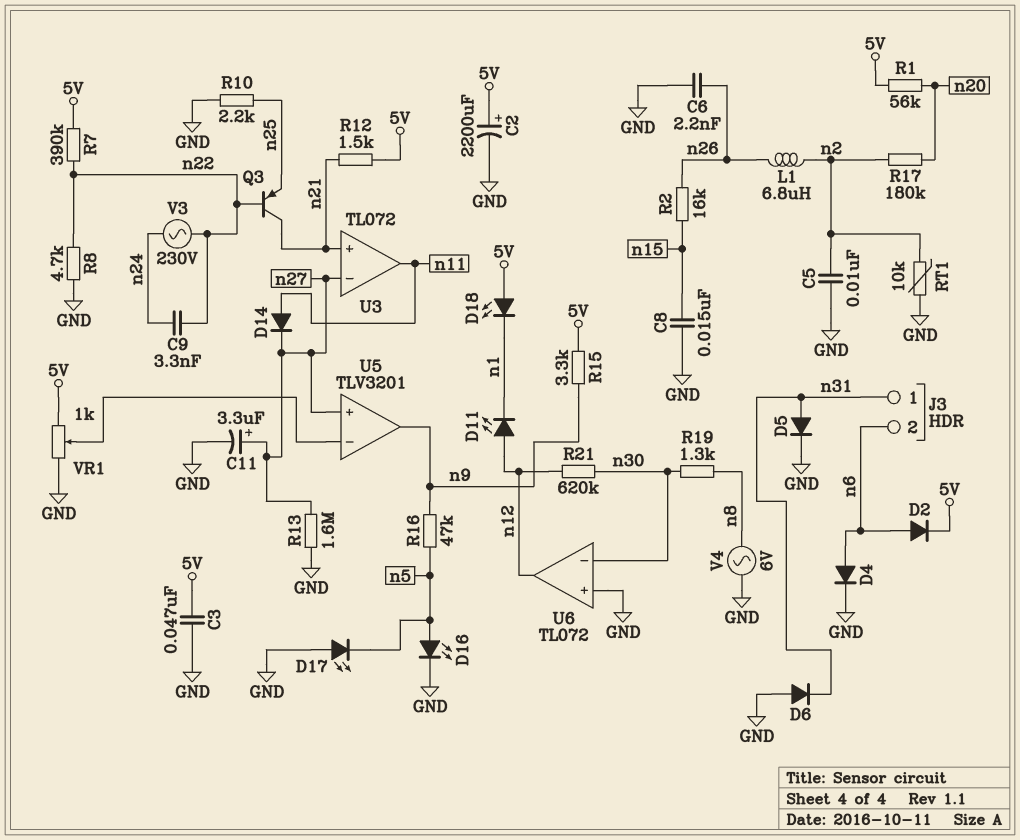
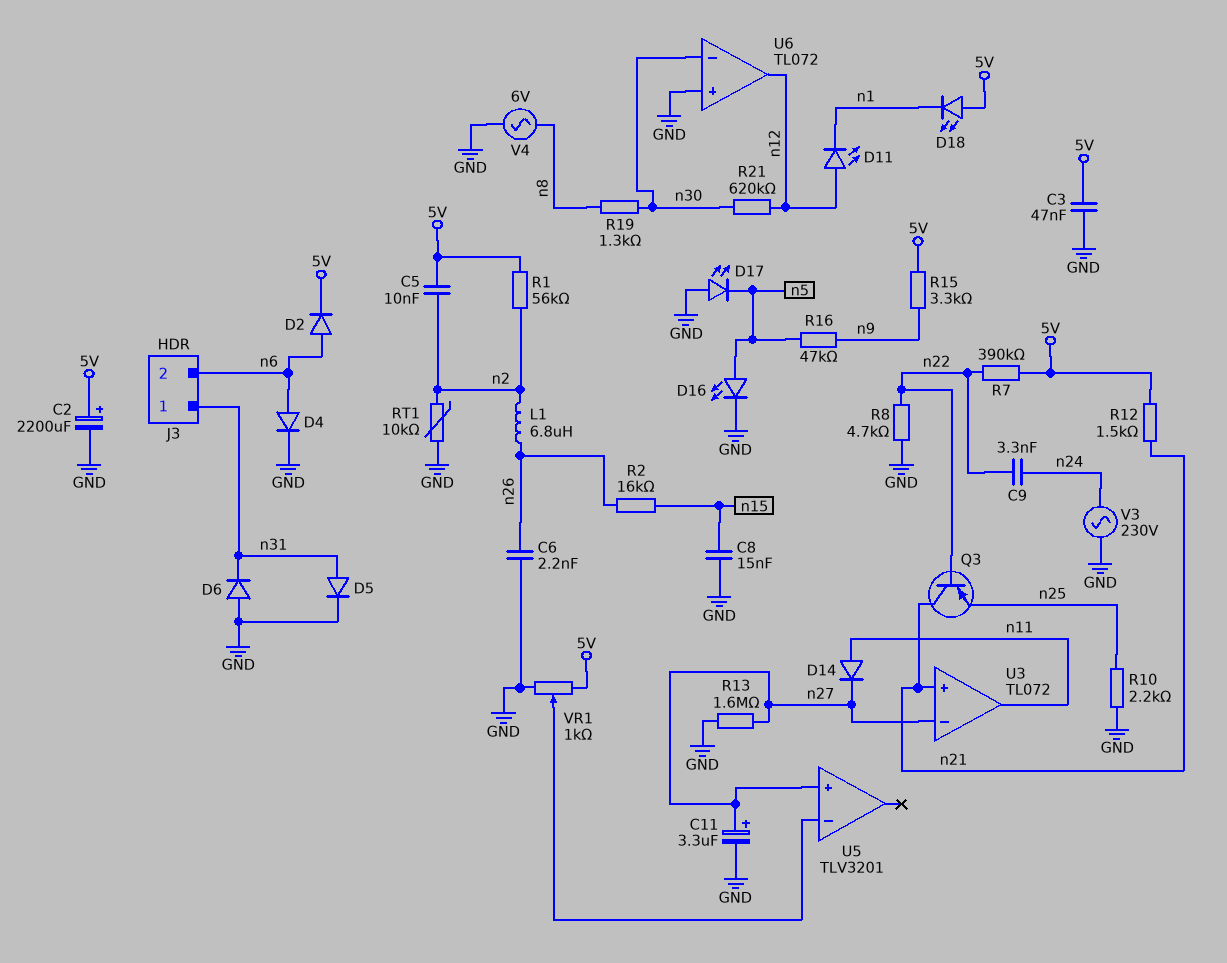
C5: 10nF (GND, n2) -> 10nF (5V, n2)
R1: 56k (5V, n20) -> 56k (5V, n2)
R17: 180k (n2, n20) -> none
U5 pin out: n9 -> none
V3: AC 230V (n22, n24) -> AC 230V (GND, n24)

